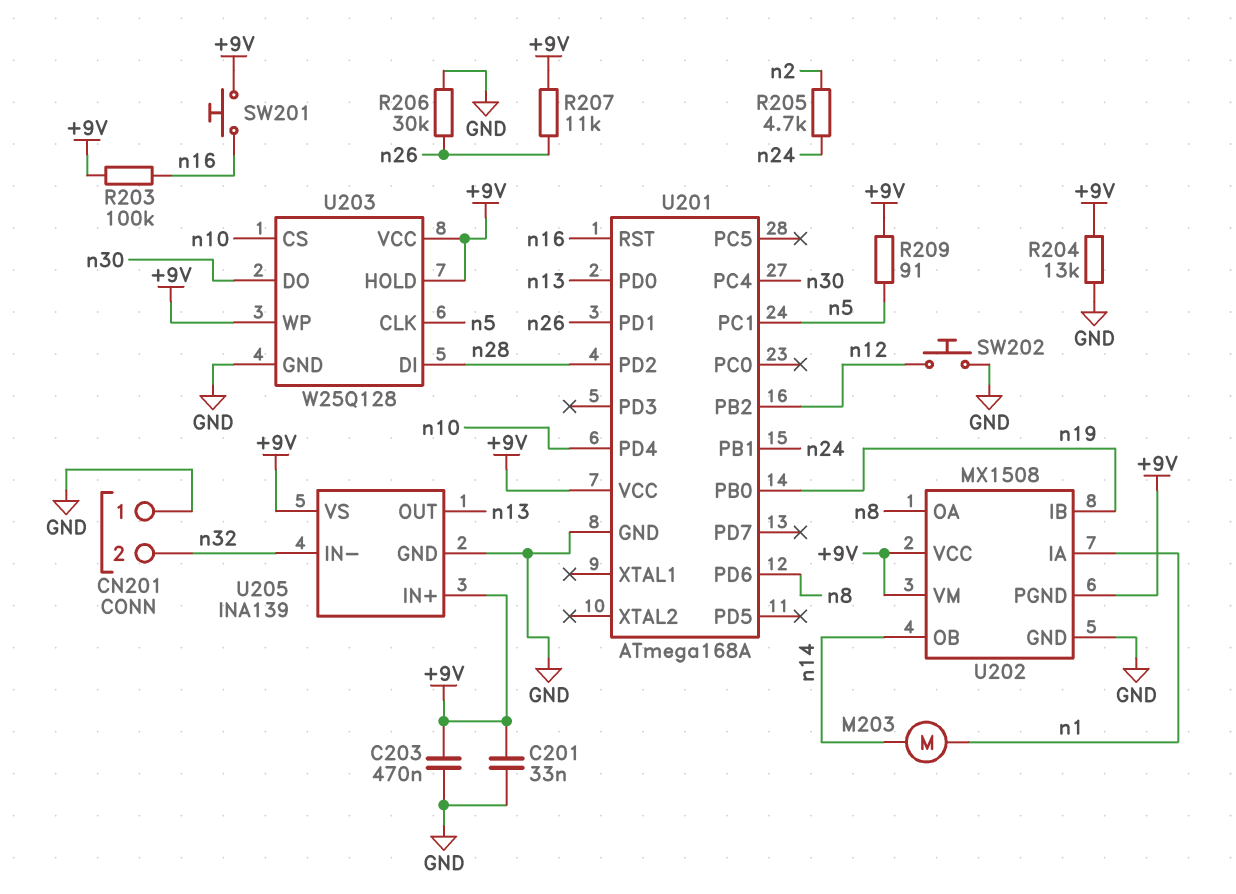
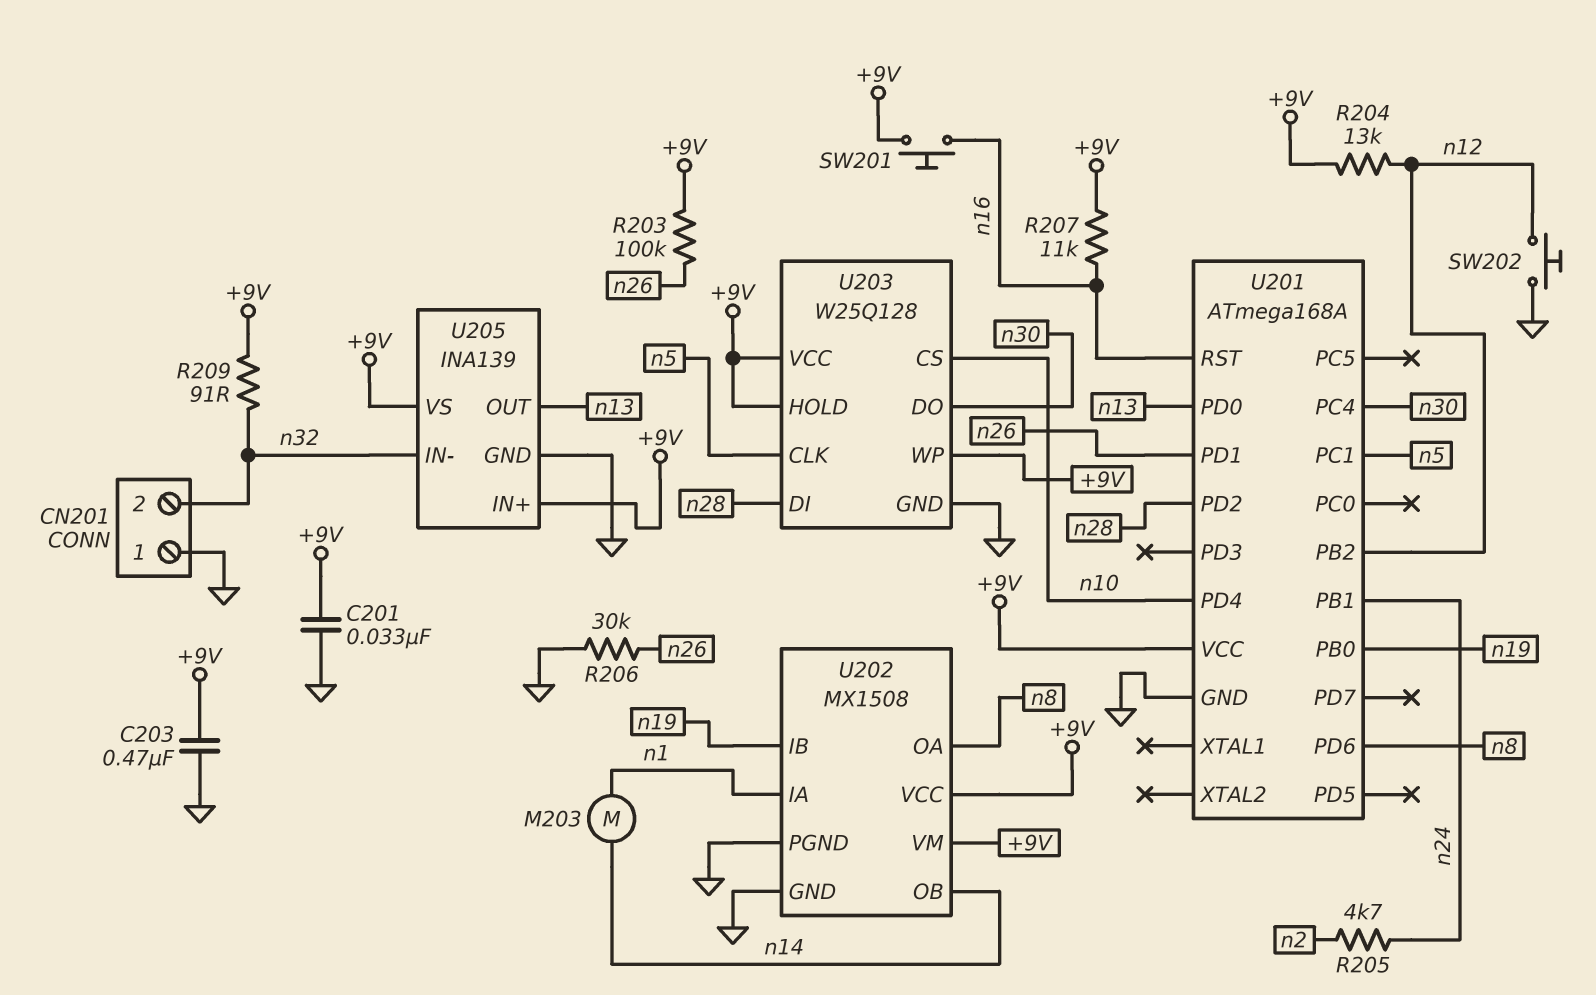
R203: 100k (+9V, n16) -> 100k (+9V, n26)
R204: 13k (+9V, GND) -> 13k (+9V, n12)
R207: 11k (+9V, n26) -> 11k (+9V, n16)
R209: 91 (+9V, n5) -> 91 (+9V, n32)
U202 pin PGND: +9V -> GND

